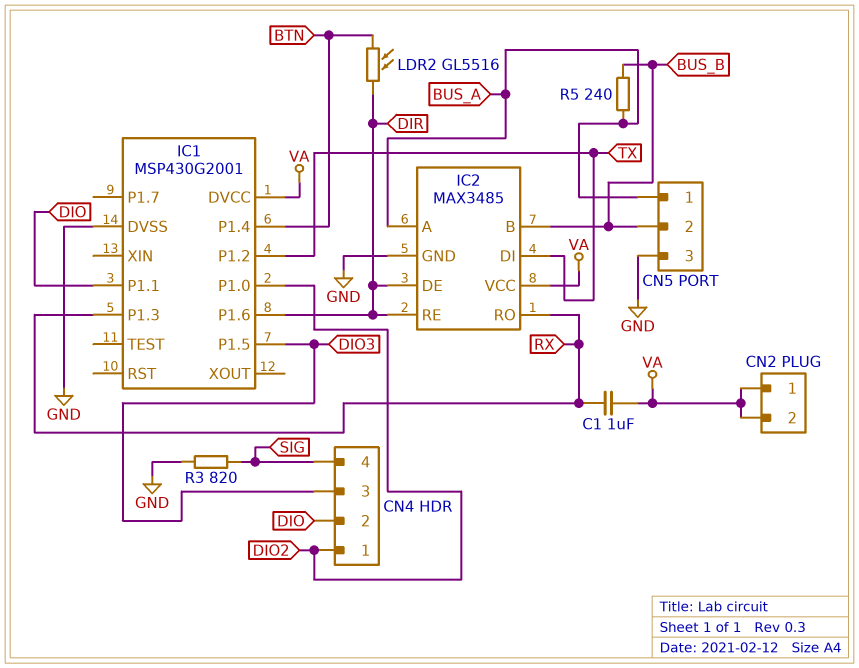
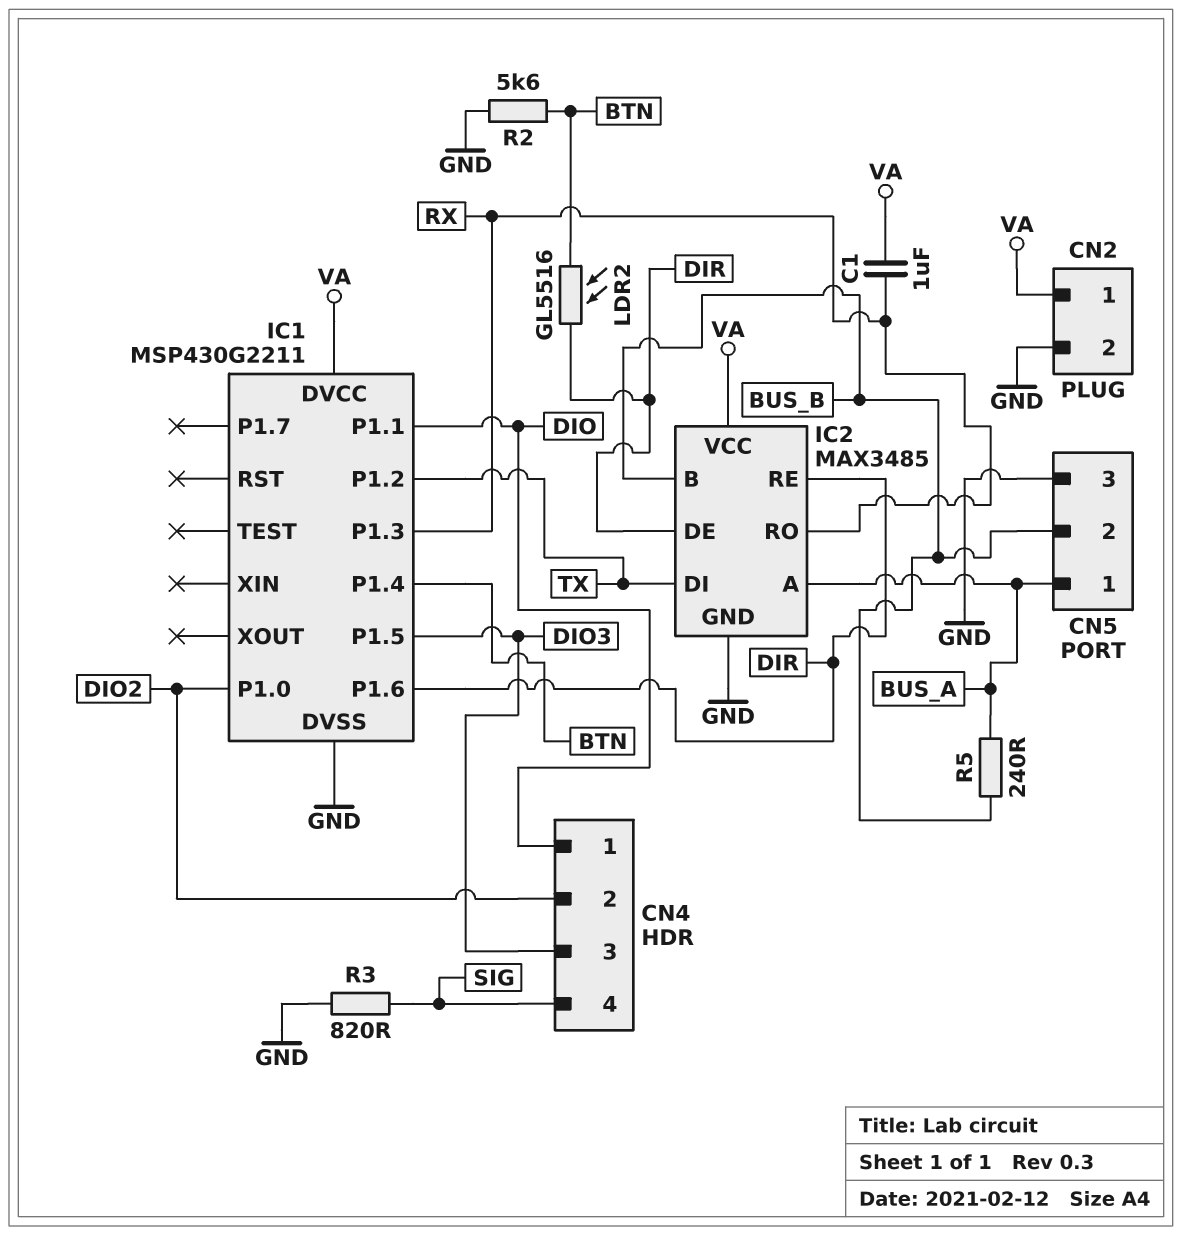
CN2 pin 2: VA -> GND
CN4 pin 1: DIO2 -> DIO
CN4 pin 2: DIO -> DIO2
IC1: MSP430G2001 -> MSP430G2211
R2: none -> 5.6k (BTN, GND)

